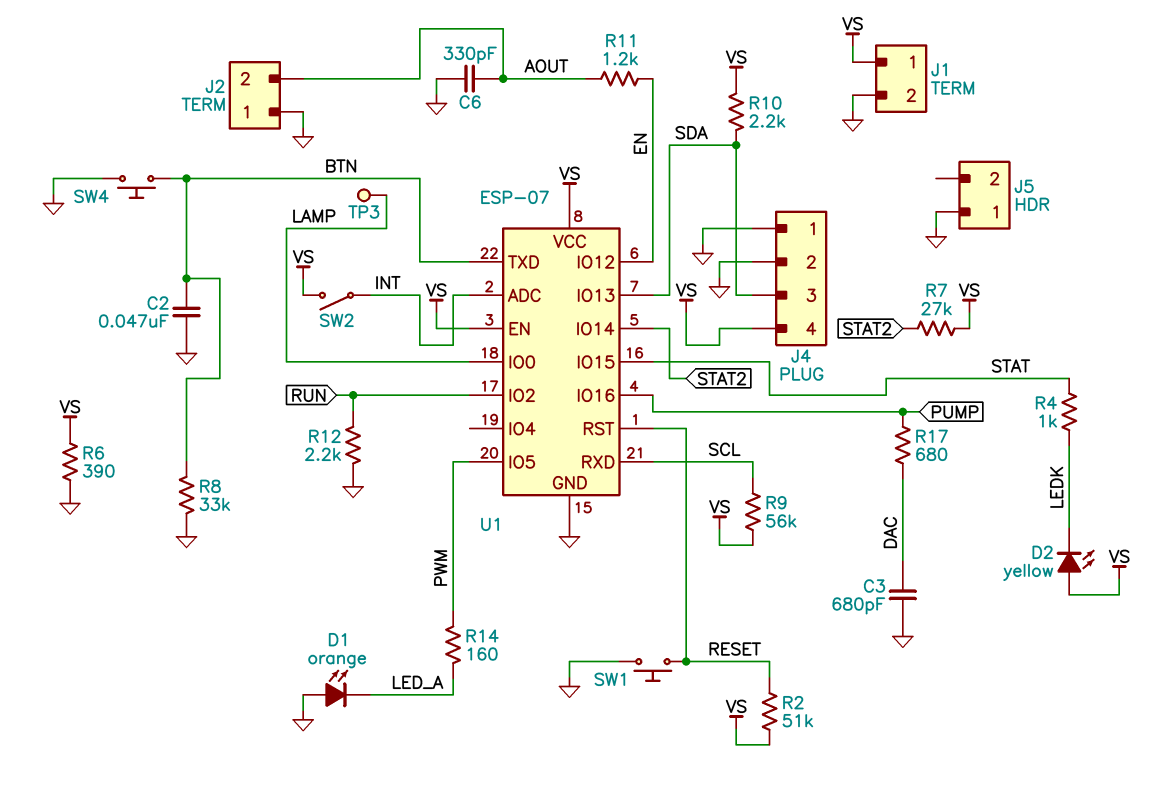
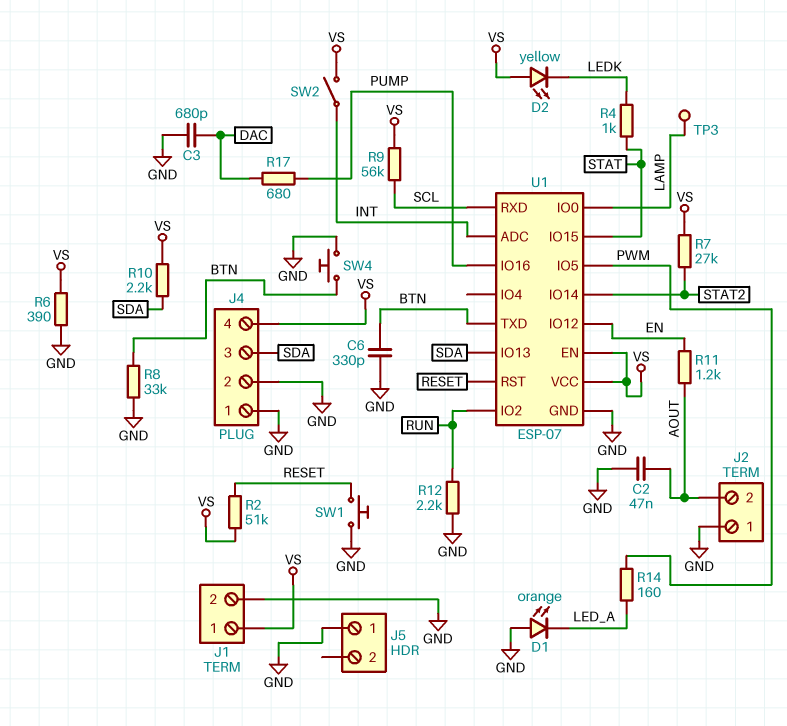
C2: 47nF (BTN, GND) -> 47nF (AOUT, GND)
C6: 330pF (AOUT, GND) -> 330pF (BTN, GND)

